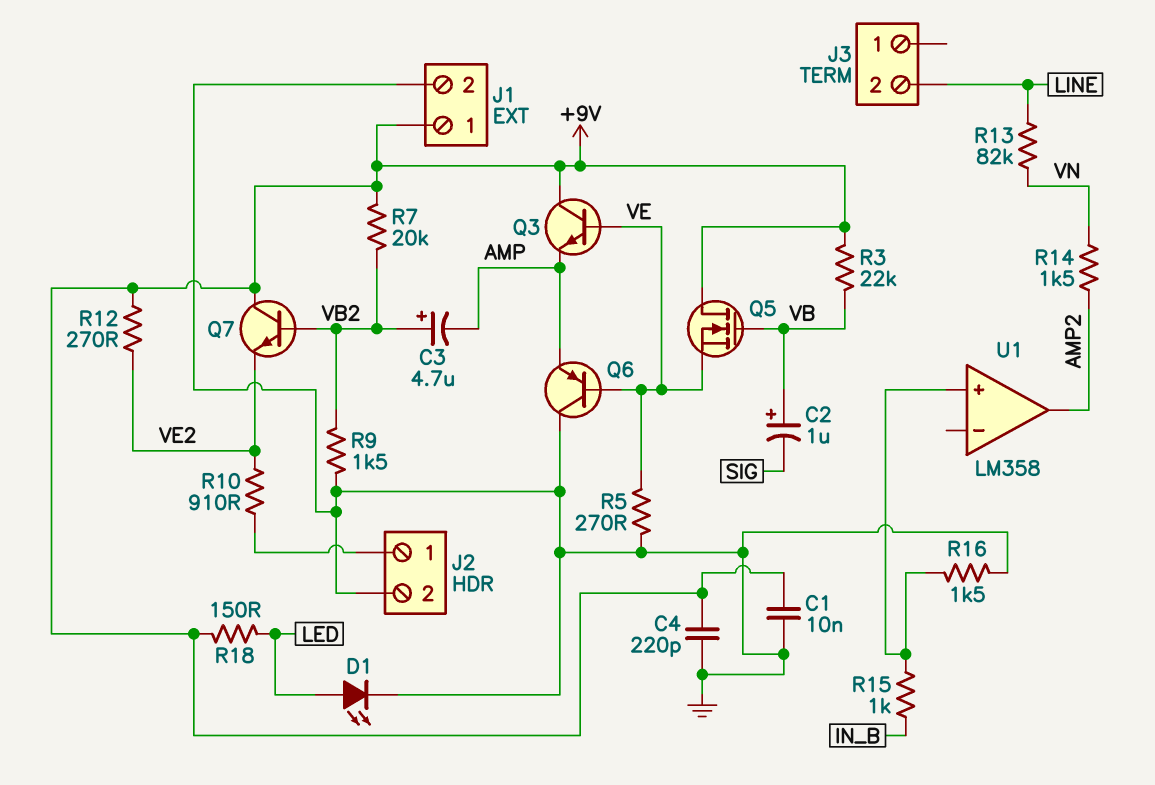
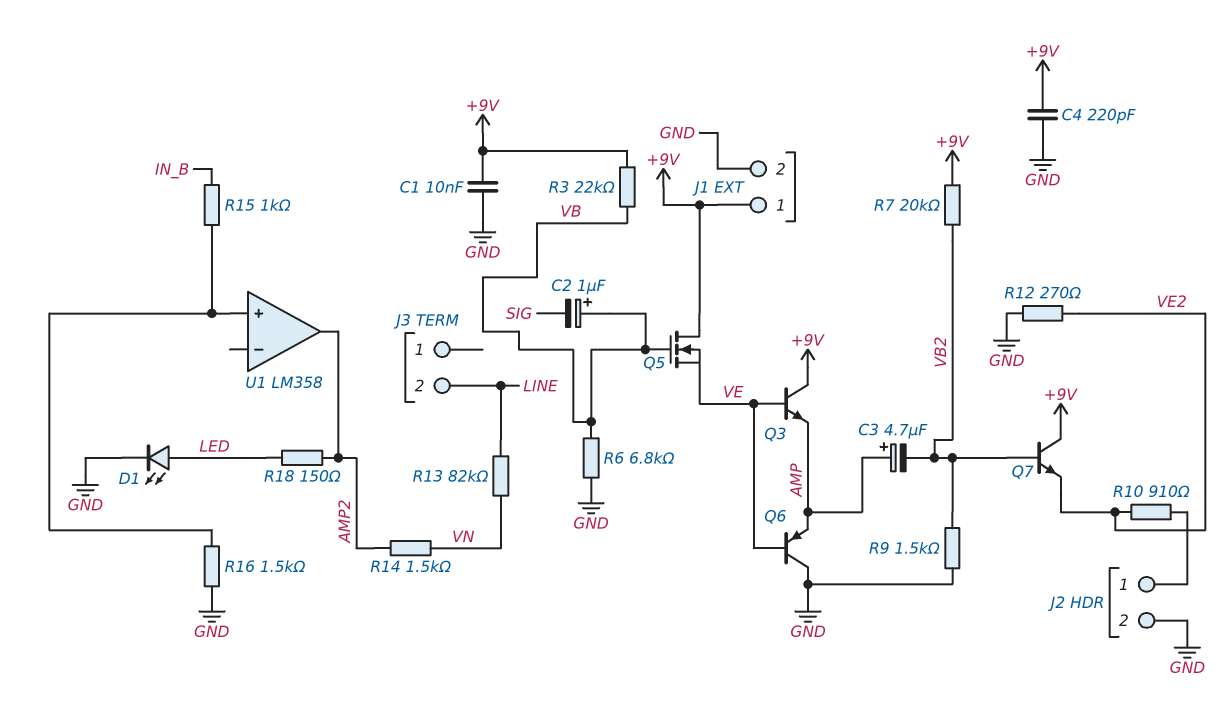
C3: 4.7uF (plus VB2, minus AMP) -> 4.7uF (plus AMP, minus VB2)
R5: 270 (GND, VE) -> none
R6: none -> 6.8k (GND, VB)
R12: 270 (+9V, VE2) -> 270 (GND, VE2)
R18: 150 (+9V, LED) -> 150 (AMP2, LED)

